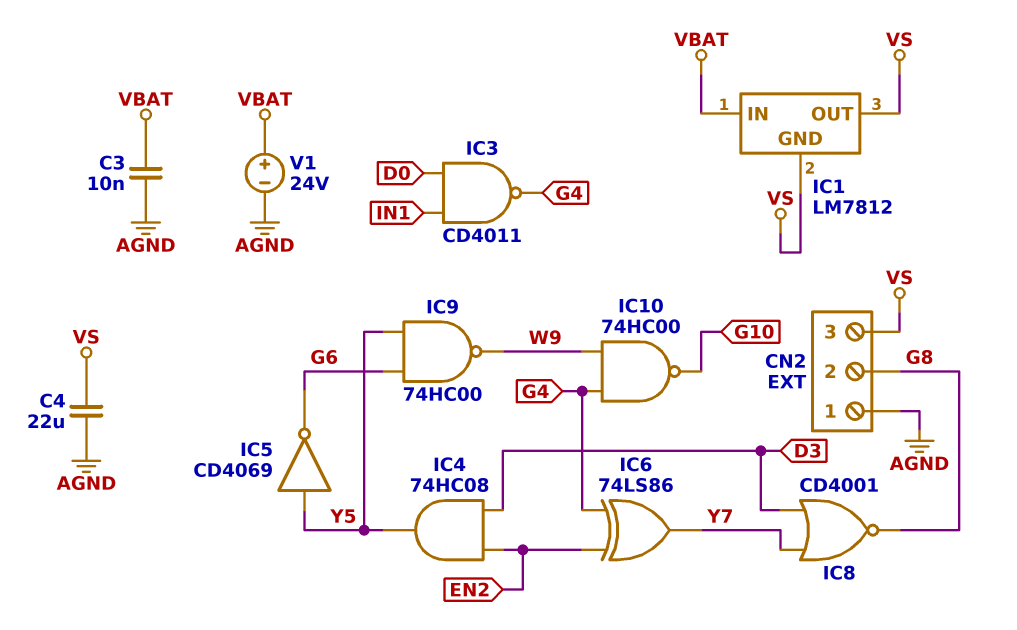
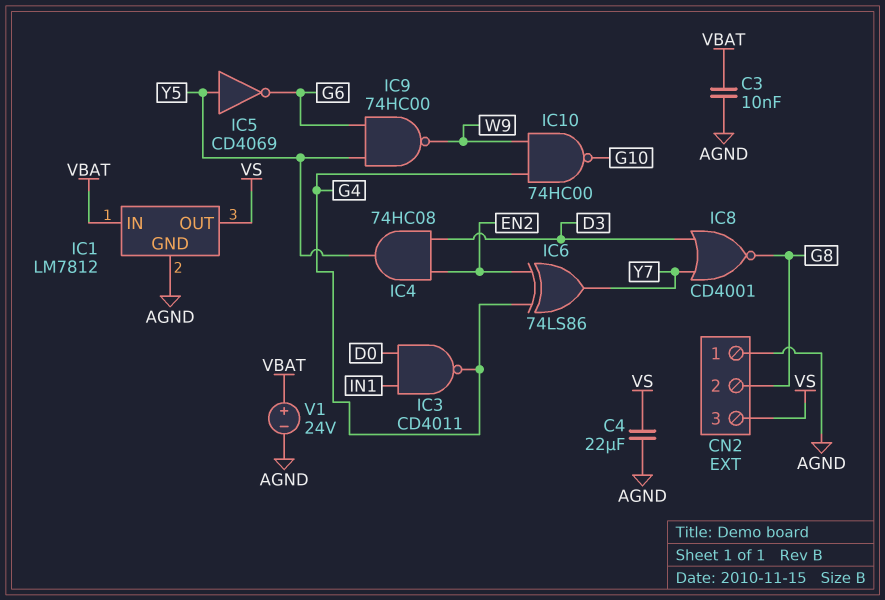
IC1 pin GND: VS -> AGND

